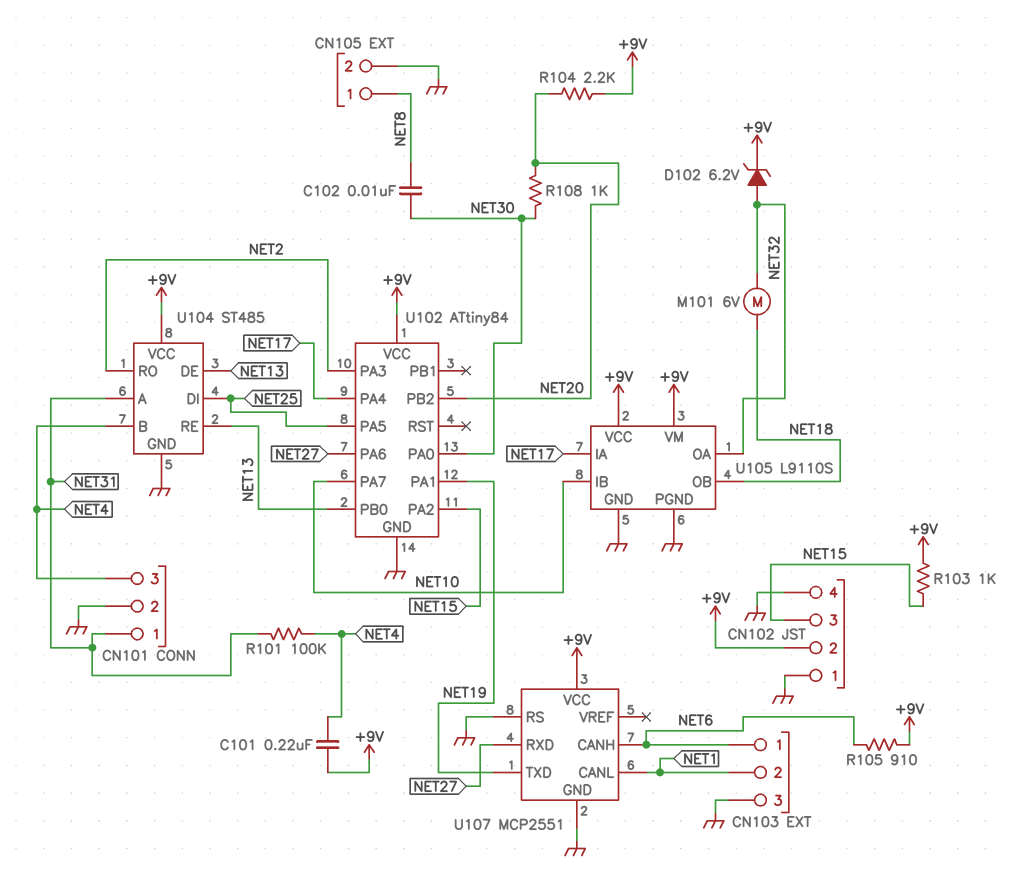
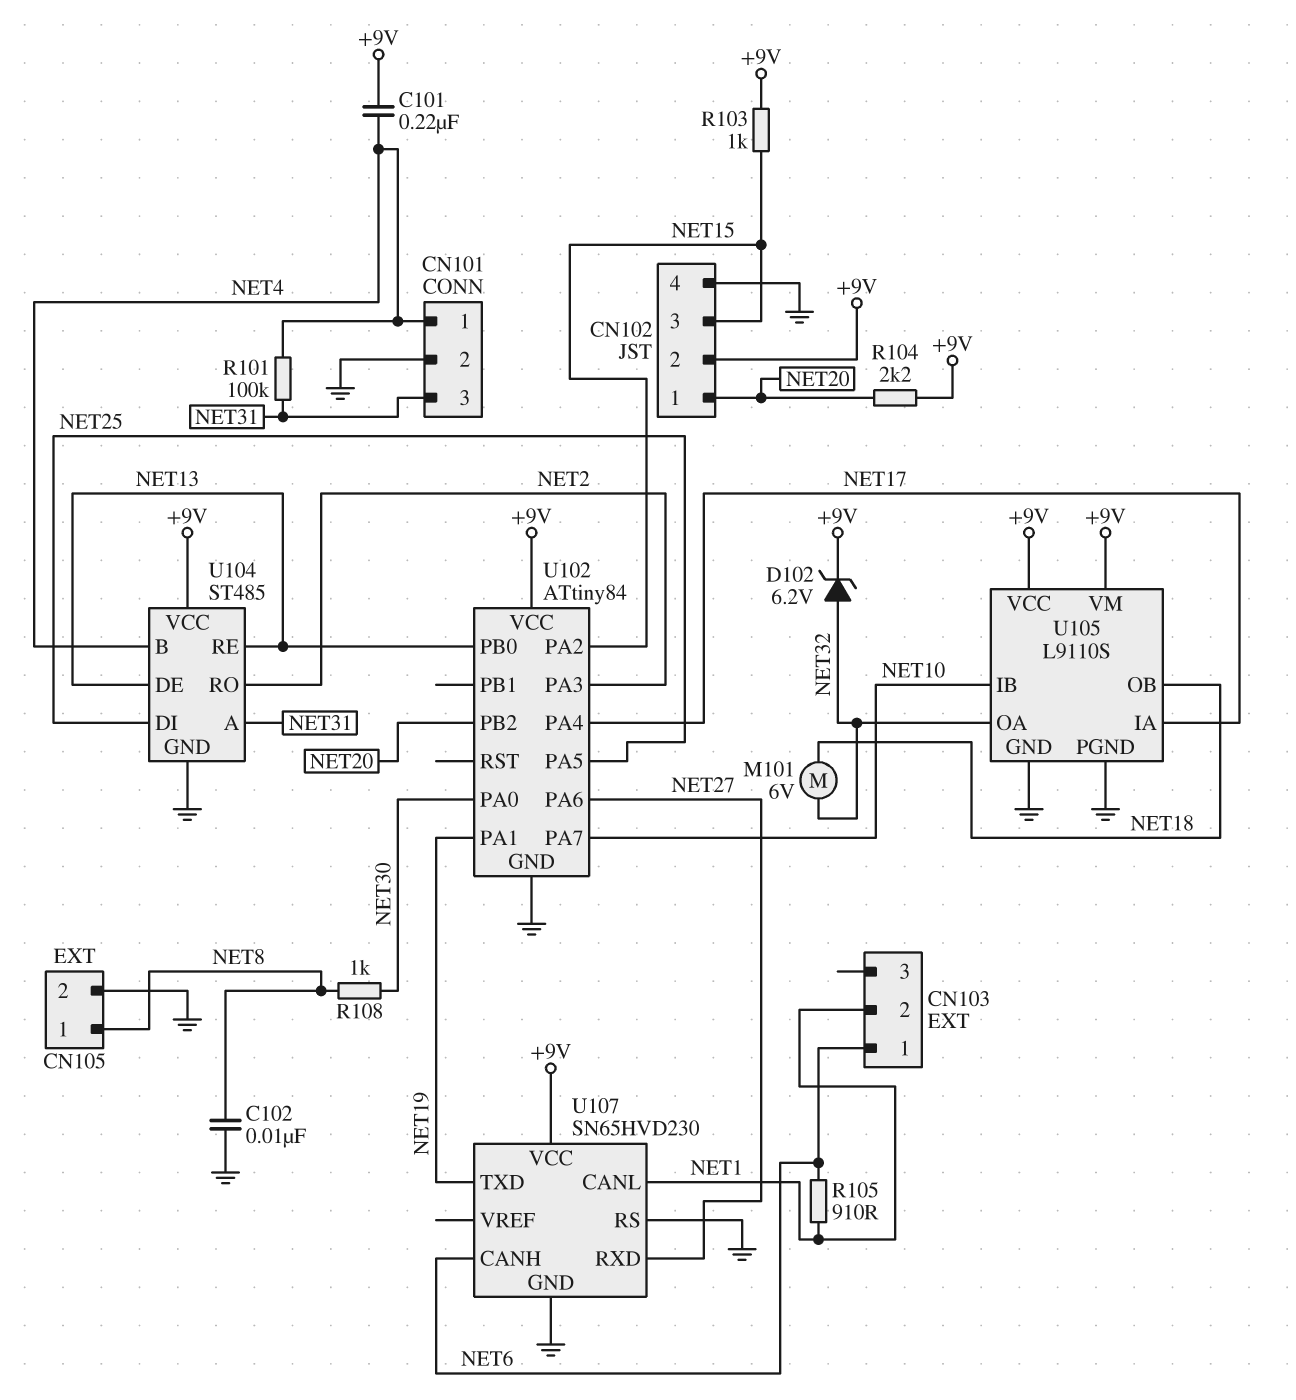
C102: 10nF (NET8, NET30) -> 10nF (GND, NET8)
CN101 pin 1: NET31 -> NET4
CN101 pin 3: NET4 -> NET31
CN102 pin 1: GND -> NET20
CN103 pin 3: GND -> none
R105: 910 (+9V, NET6) -> 910 (NET1, NET6)
R108: 1k (NET20, NET30) -> 1k (NET8, NET30)
U107: MCP2551 -> SN65HVD230

